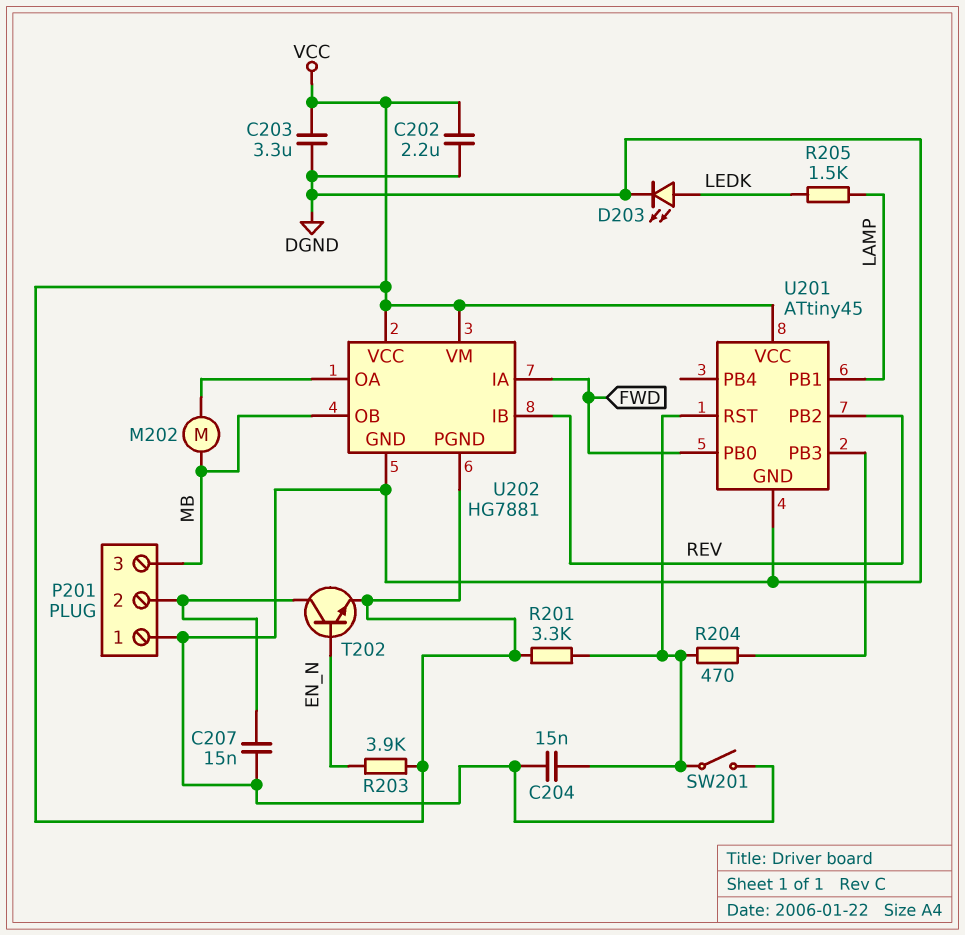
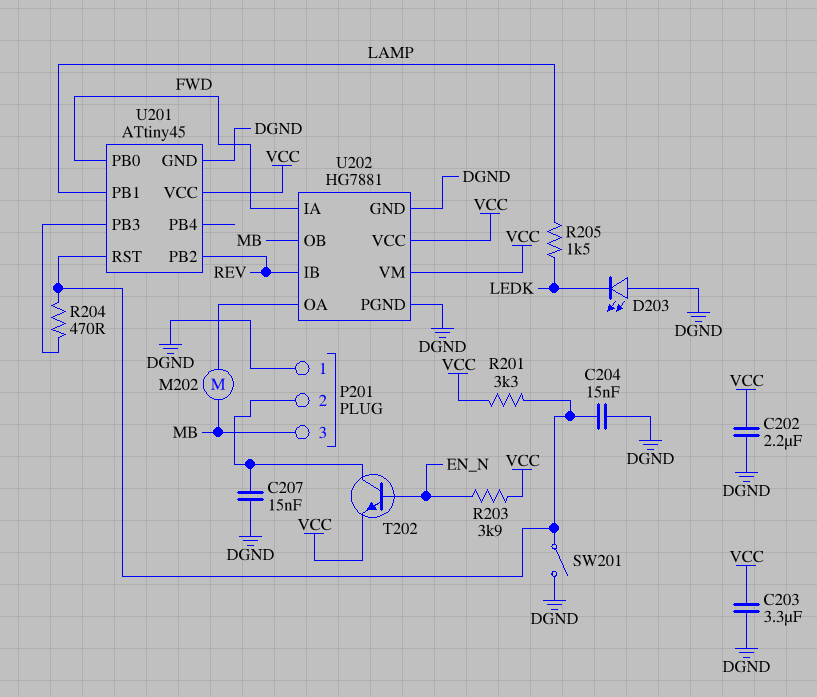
D203: LED (A LEDK, K DGND) -> LED (A DGND, K LEDK)
U202 pin PGND: VCC -> DGND

